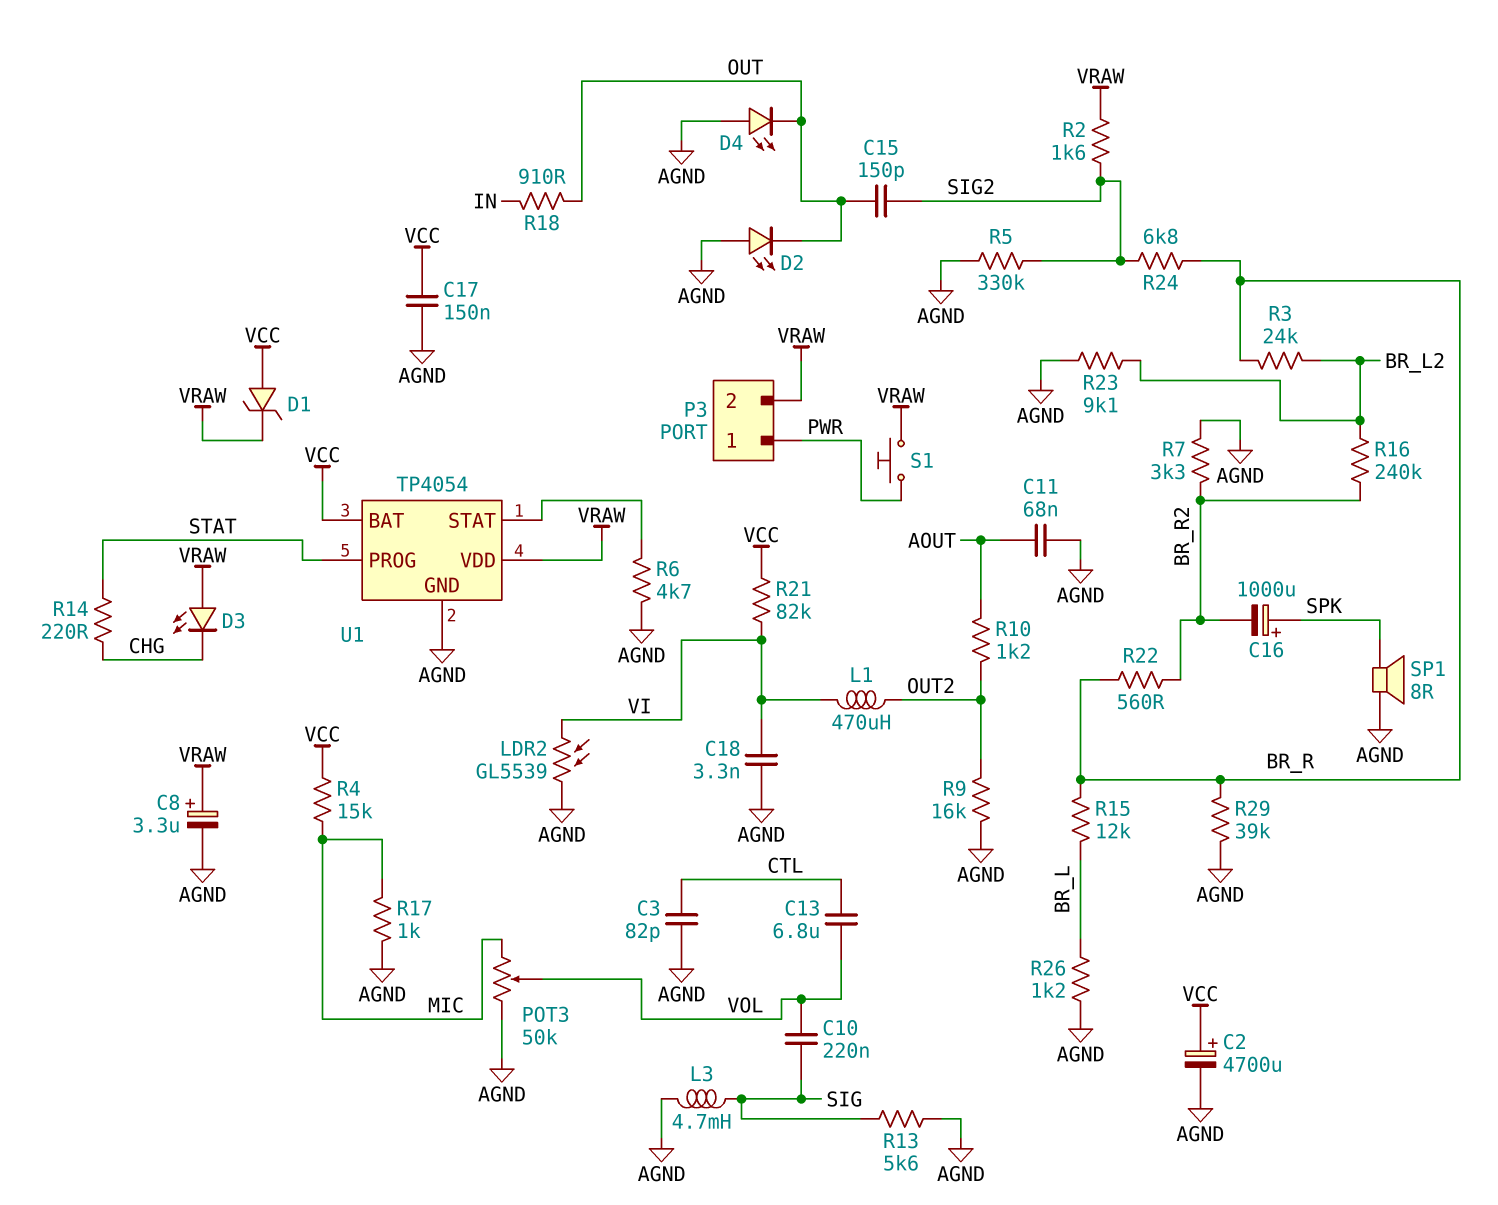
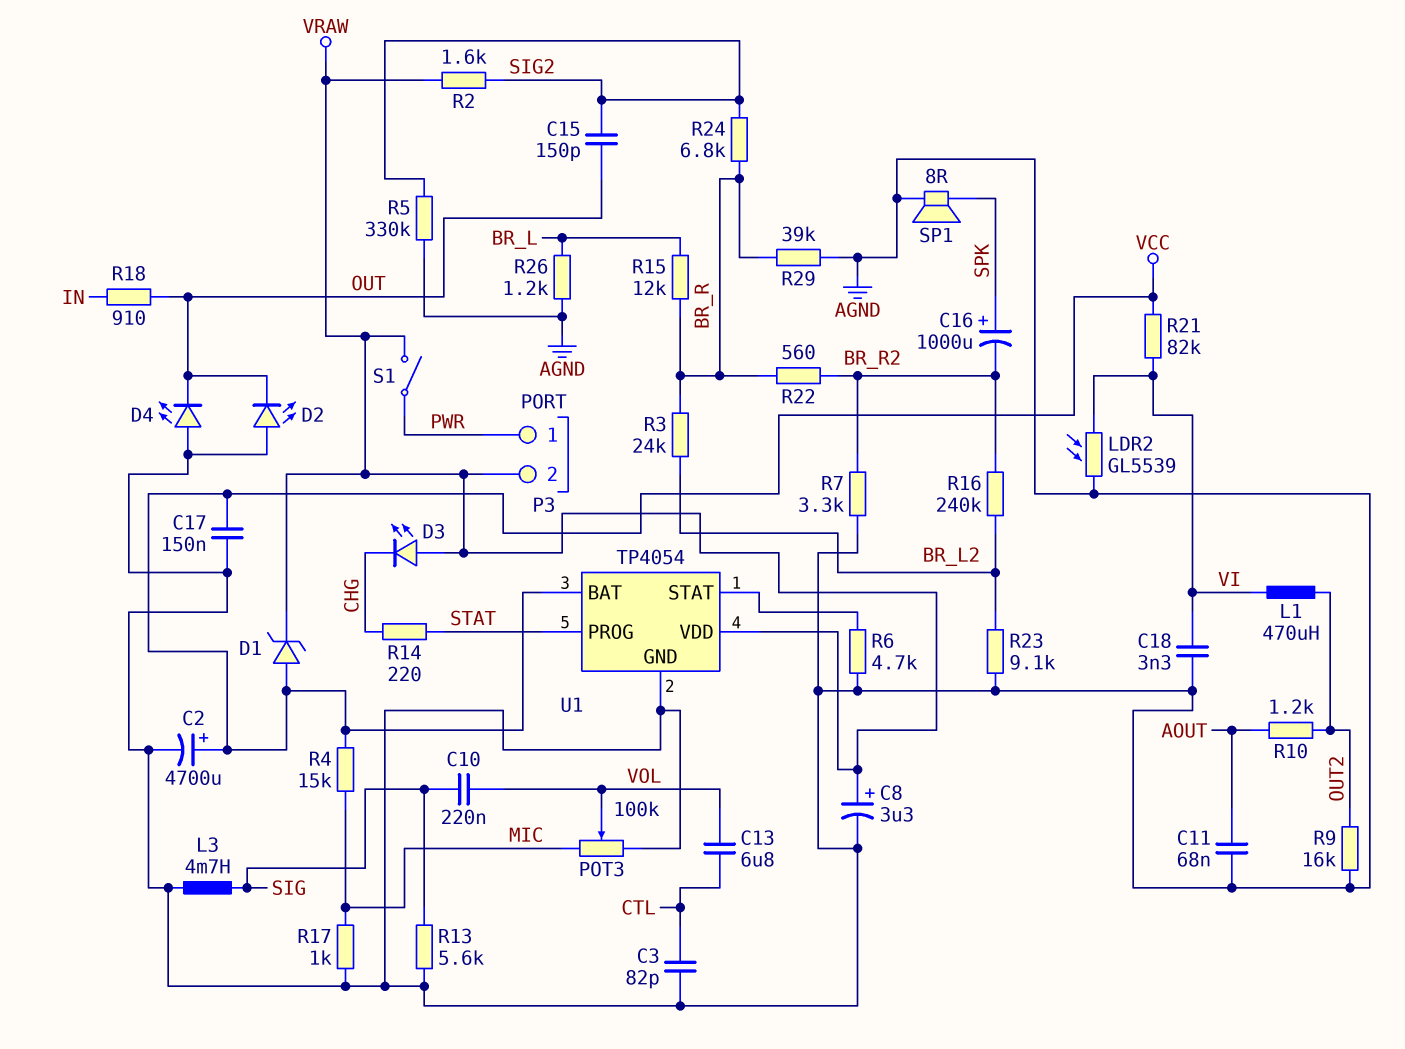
POT3: 50k (AGND, MIC, wiper VOL) -> 100k (AGND, MIC, wiper VOL)
S1: button (PWR, VRAW) -> switch (PWR, VRAW)

